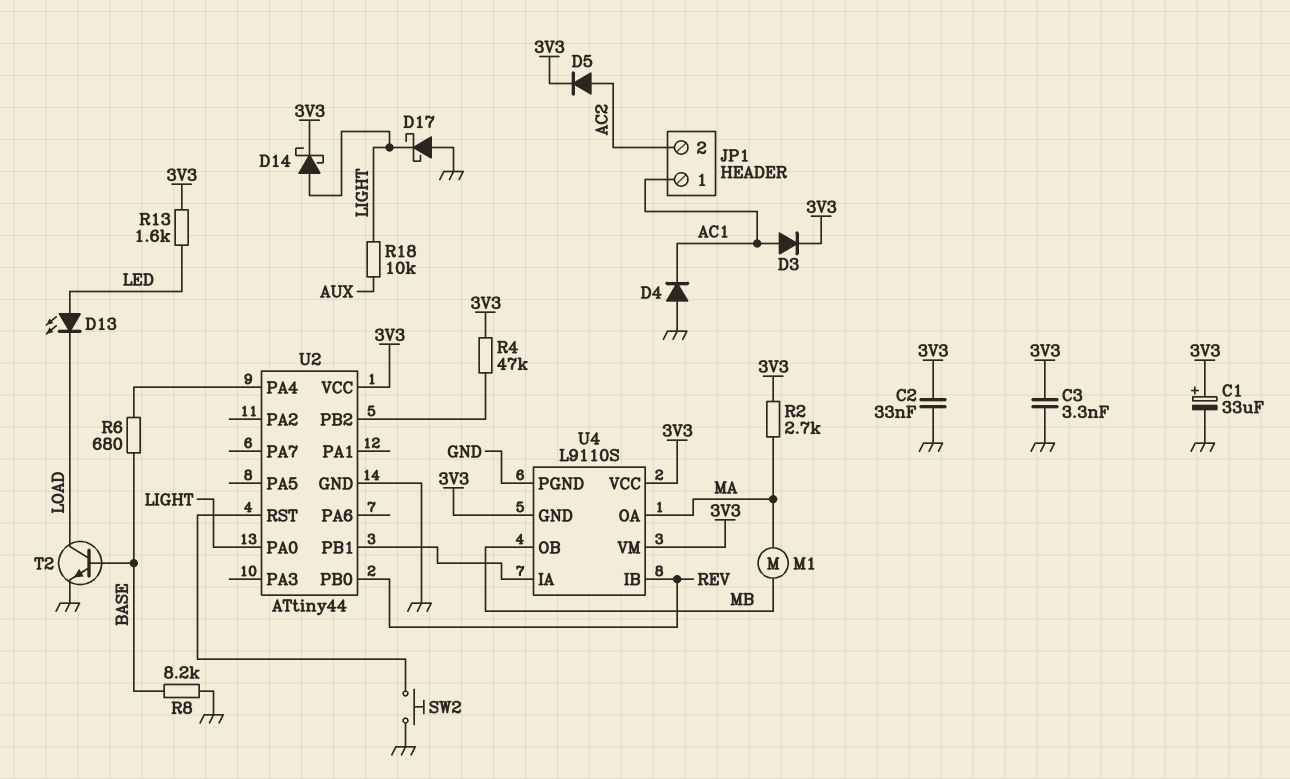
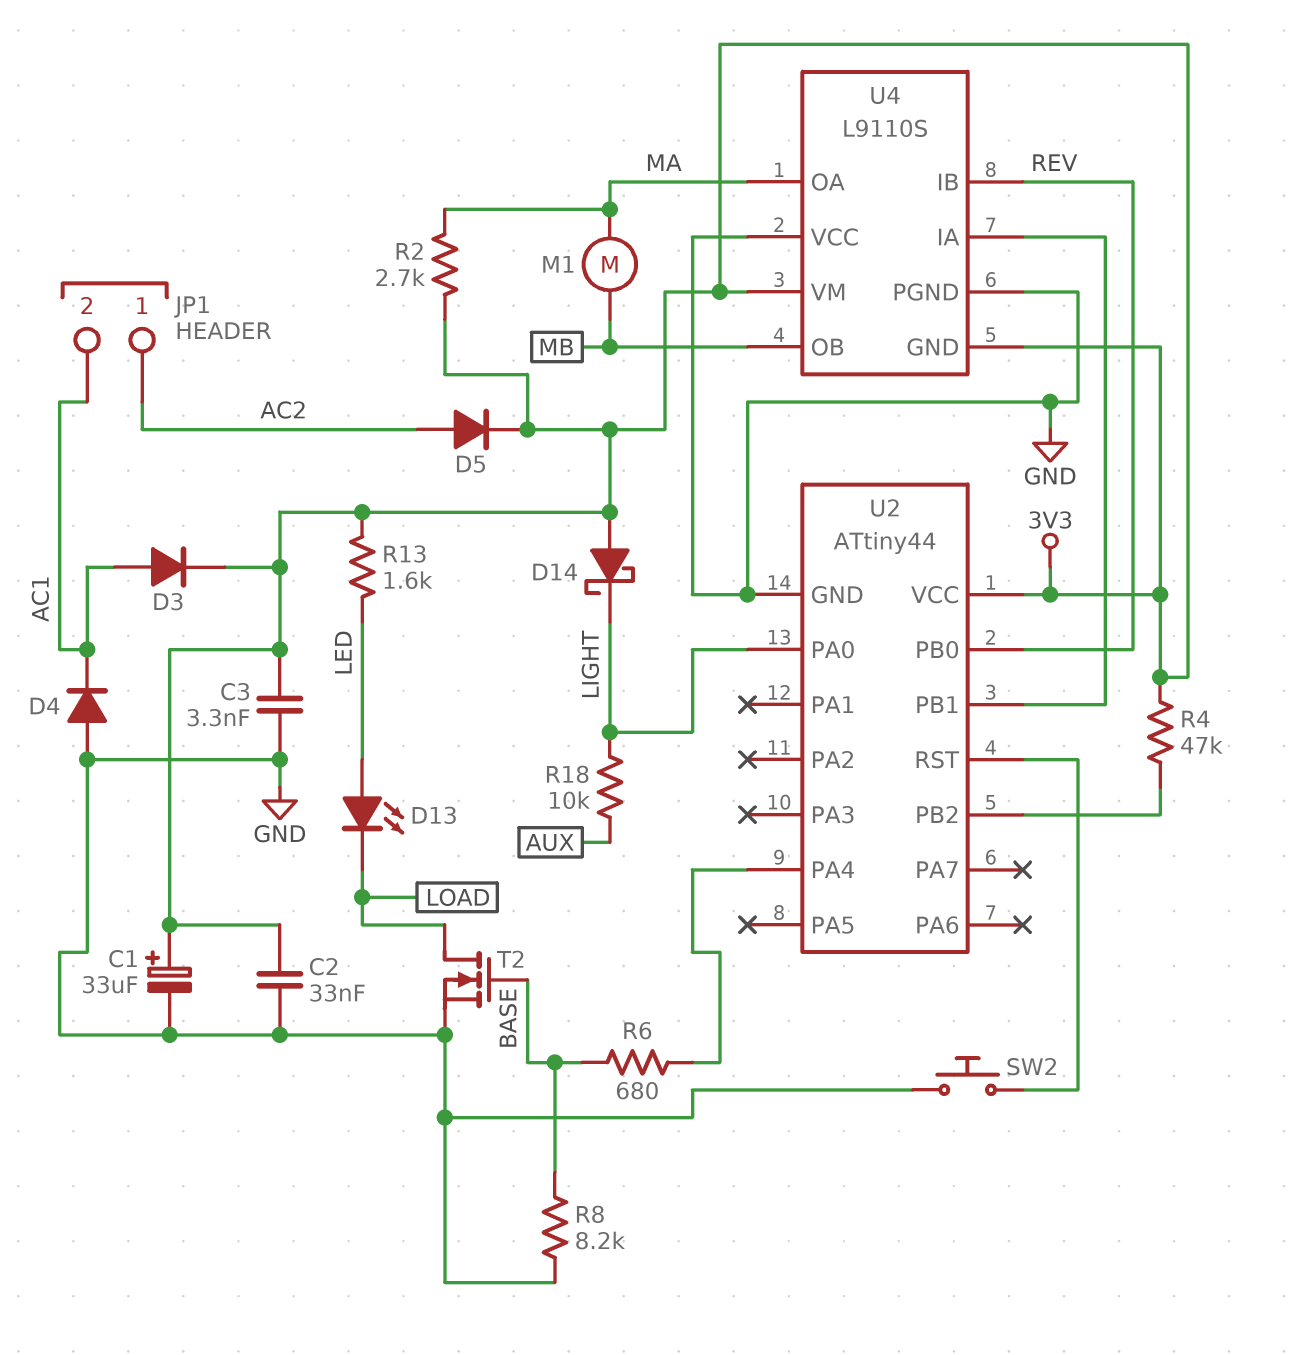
D14: schottky (A LIGHT, K 3V3) -> schottky (A 3V3, K LIGHT)
D17: schottky (A GND, K LIGHT) -> none
JP1 pin 1: AC1 -> AC2
JP1 pin 2: AC2 -> AC1
T2: NPN (B BASE, C LOAD, E GND) -> NMOS (G BASE, D LOAD, S GND)
U4 pin VCC: 3V3 -> GND

